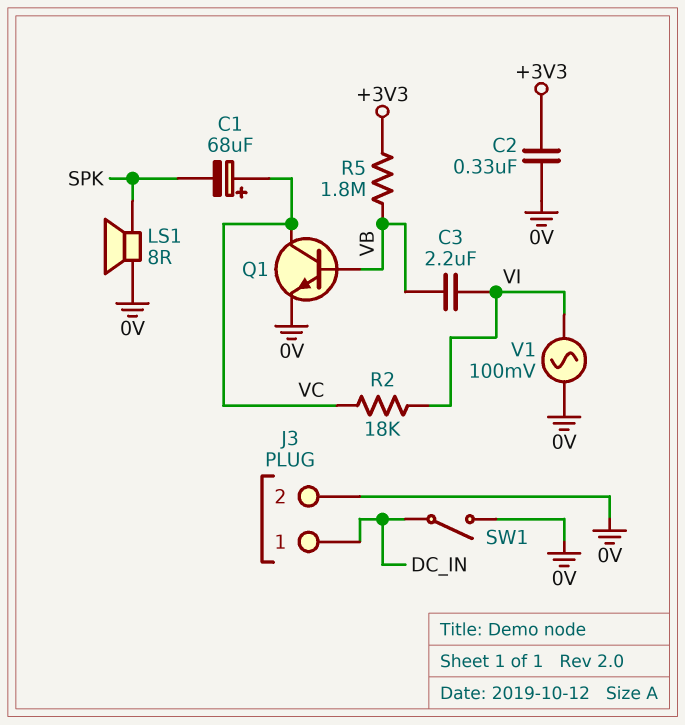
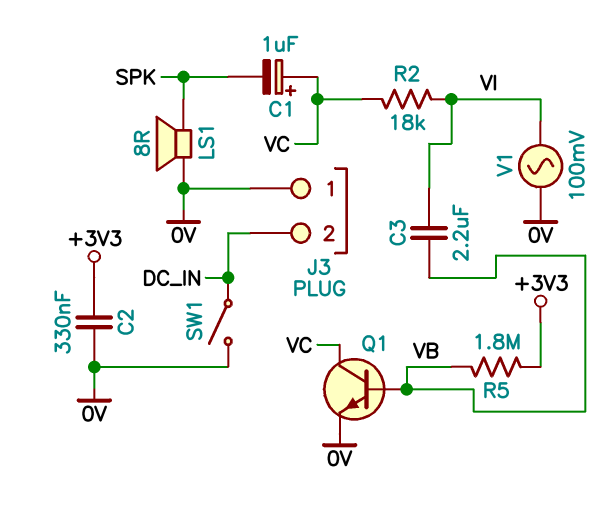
C1: 68uF (plus VC, minus SPK) -> 1uF (plus VC, minus SPK)
J3 pin 1: DC_IN -> 0V
J3 pin 2: 0V -> DC_IN

